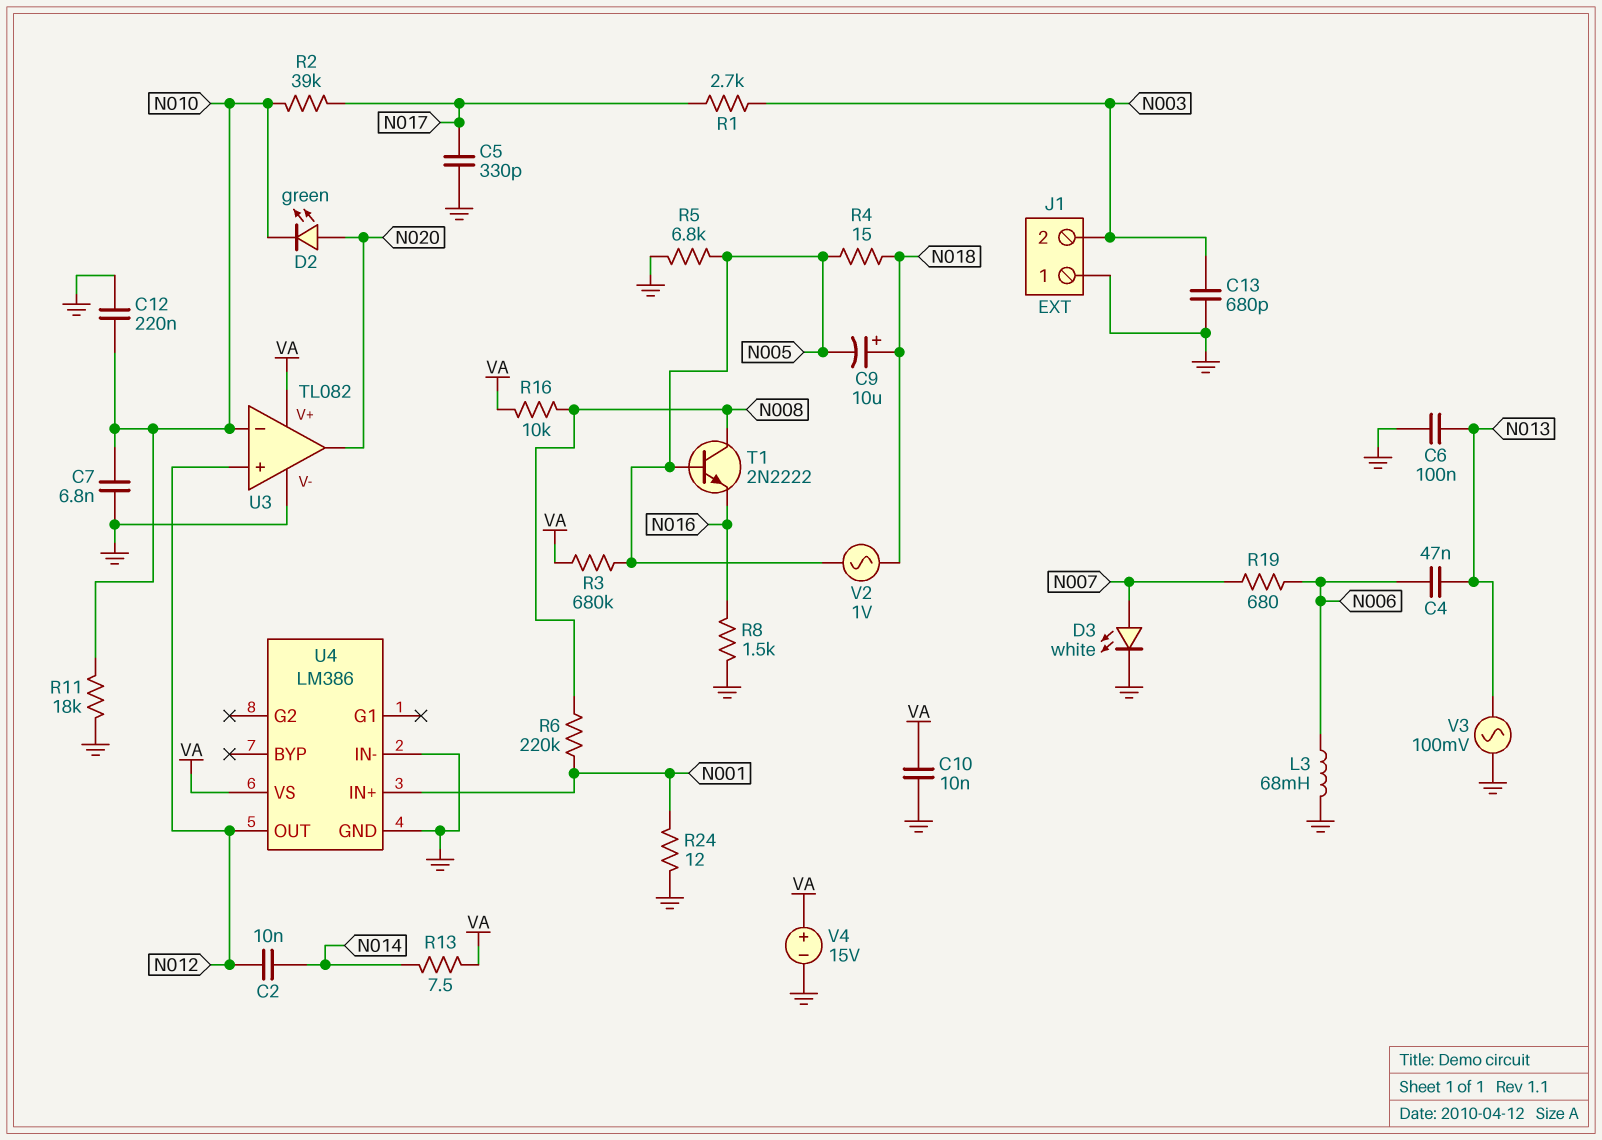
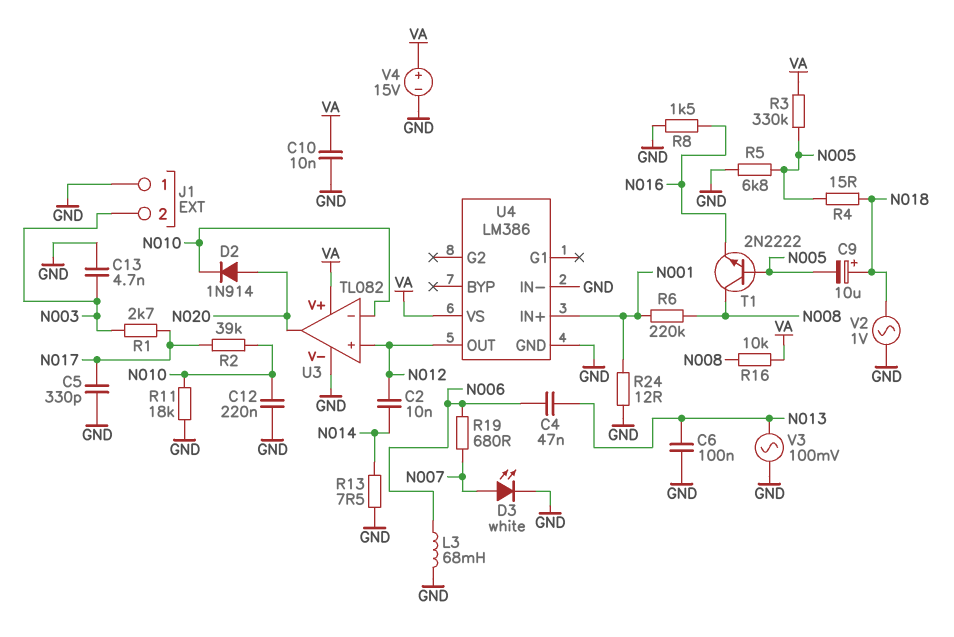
C7: 6.8nF (GND, N010) -> none
C13: 680pF (GND, N003) -> 4.7nF (GND, N003)
D2: LED green (A N020, K N010) -> diode 1N914 (A N020, K N010)
R3: 680k (N005, VA) -> 330k (N005, VA)
R13: 7.5 (N014, VA) -> 7.5 (GND, N014)
V2: AC 1V (N005, N018) -> AC 1V (GND, N018)

